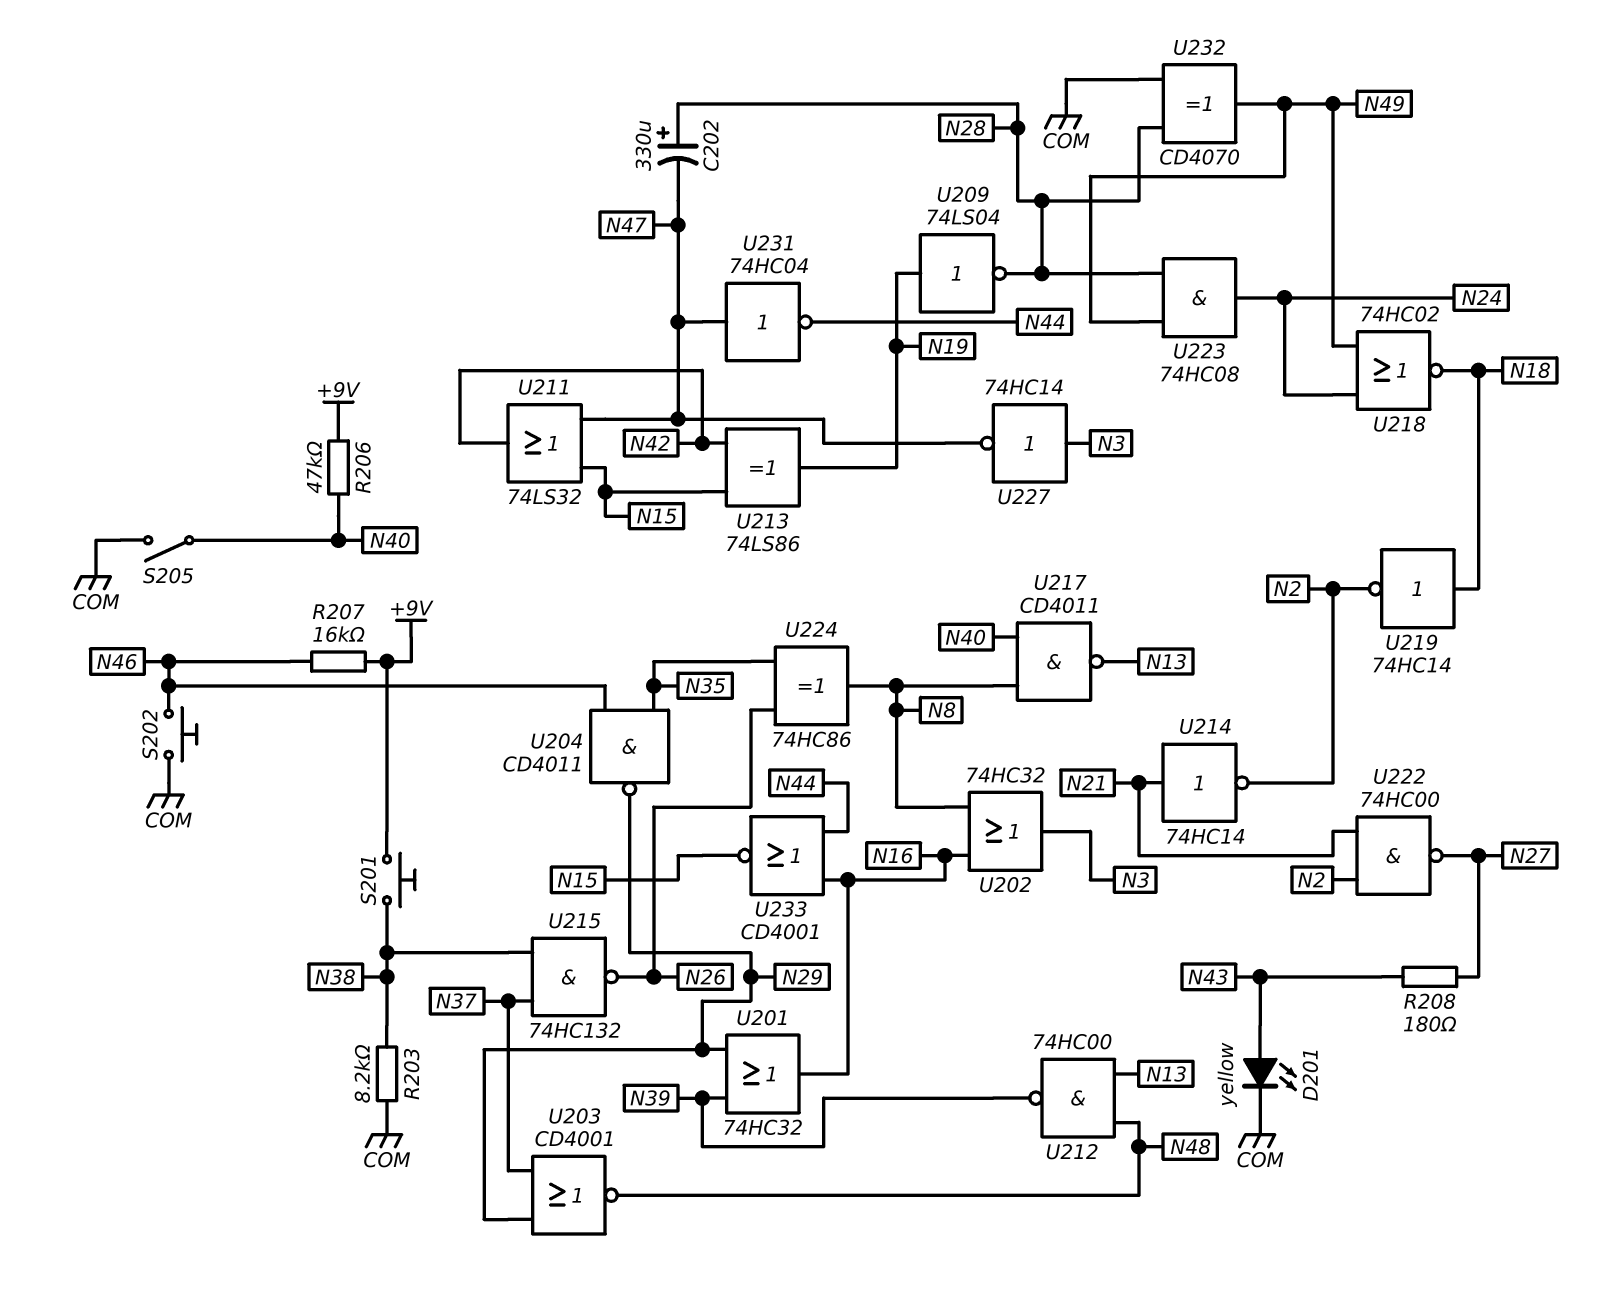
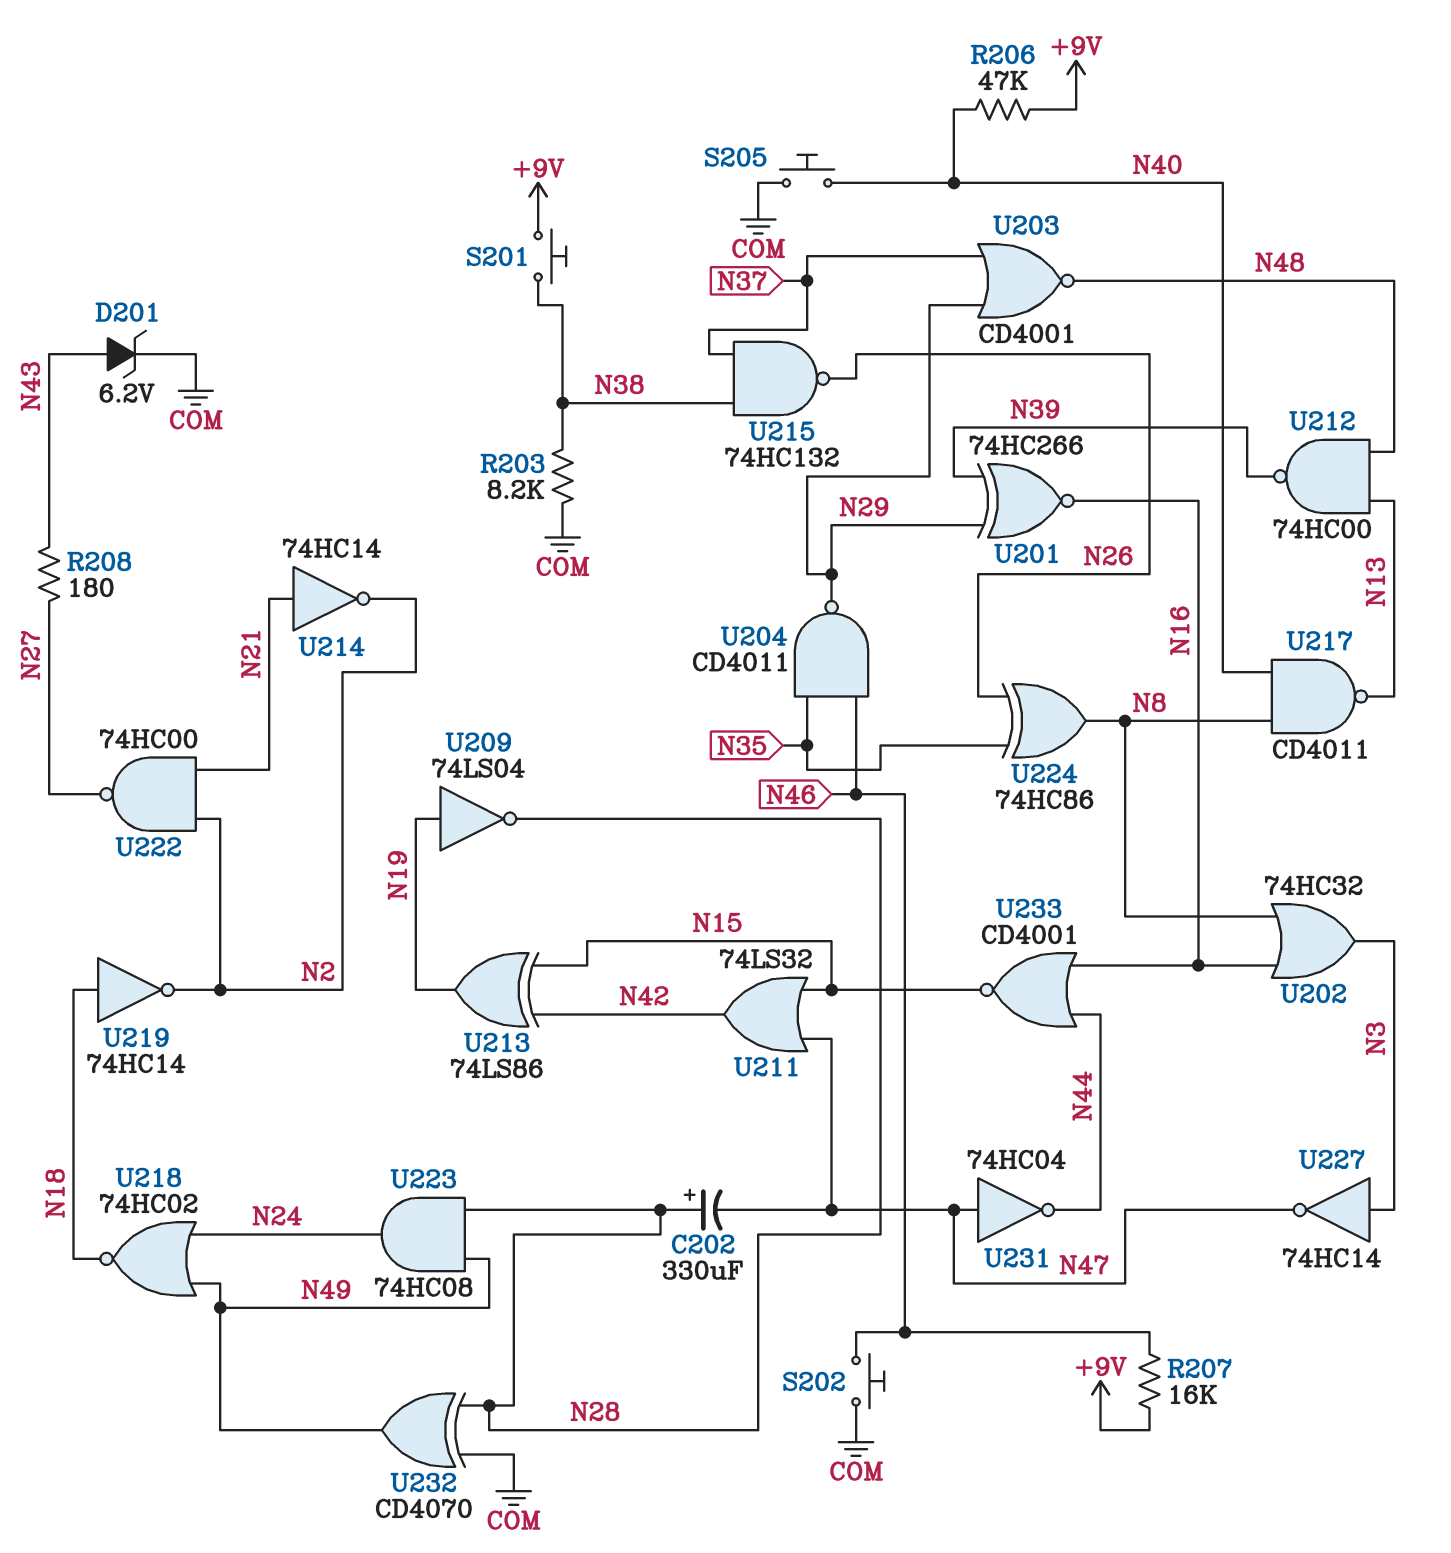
D201: LED yellow (A N43, K COM) -> zener 6.2V (A N43, K COM)
S205: switch (COM, N40) -> button (COM, N40)
U201: OR 74HC32 (in N29, in N39, out N16) -> XNOR 74HC266 (in N29, in N39, out N16)

